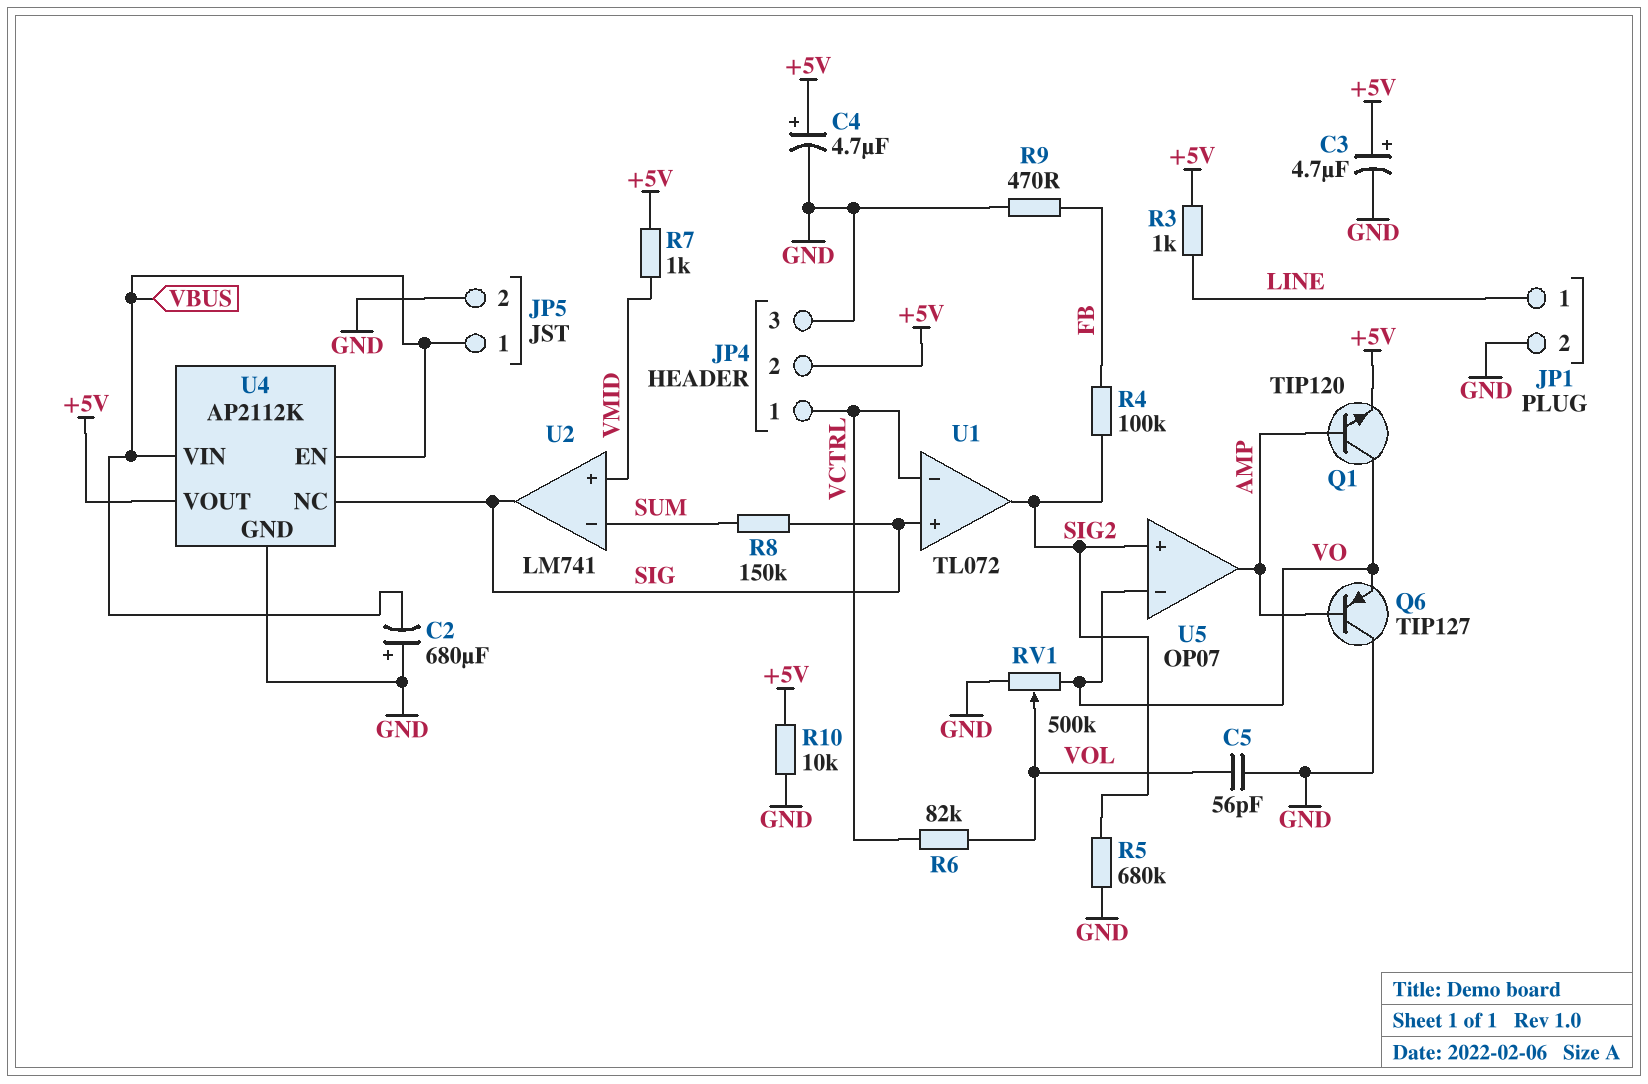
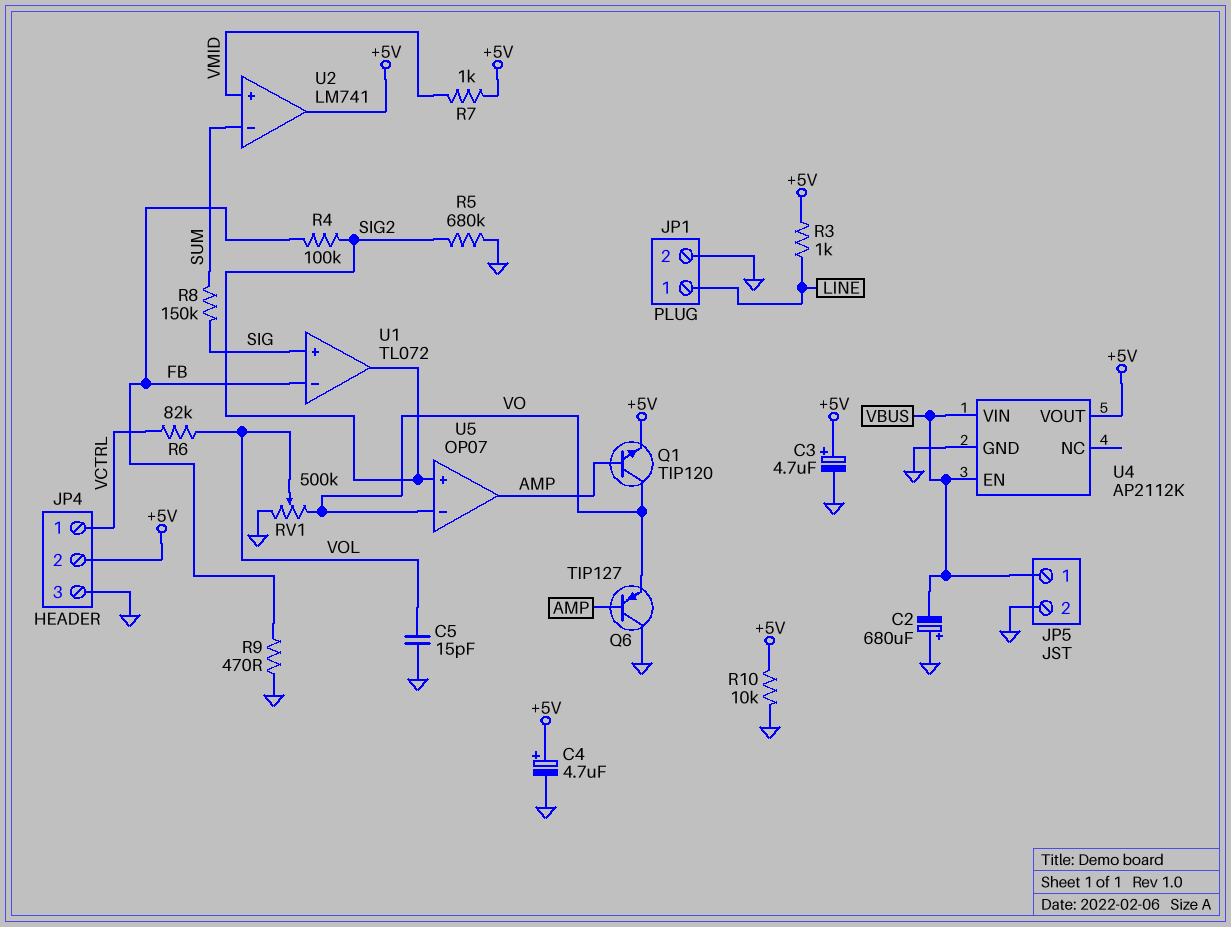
C5: 56pF (GND, VOL) -> 15pF (GND, VOL)
U1 pin in-: VCTRL -> FB
U2 pin out: SIG -> +5V
U4 pin NC: SIG -> none

